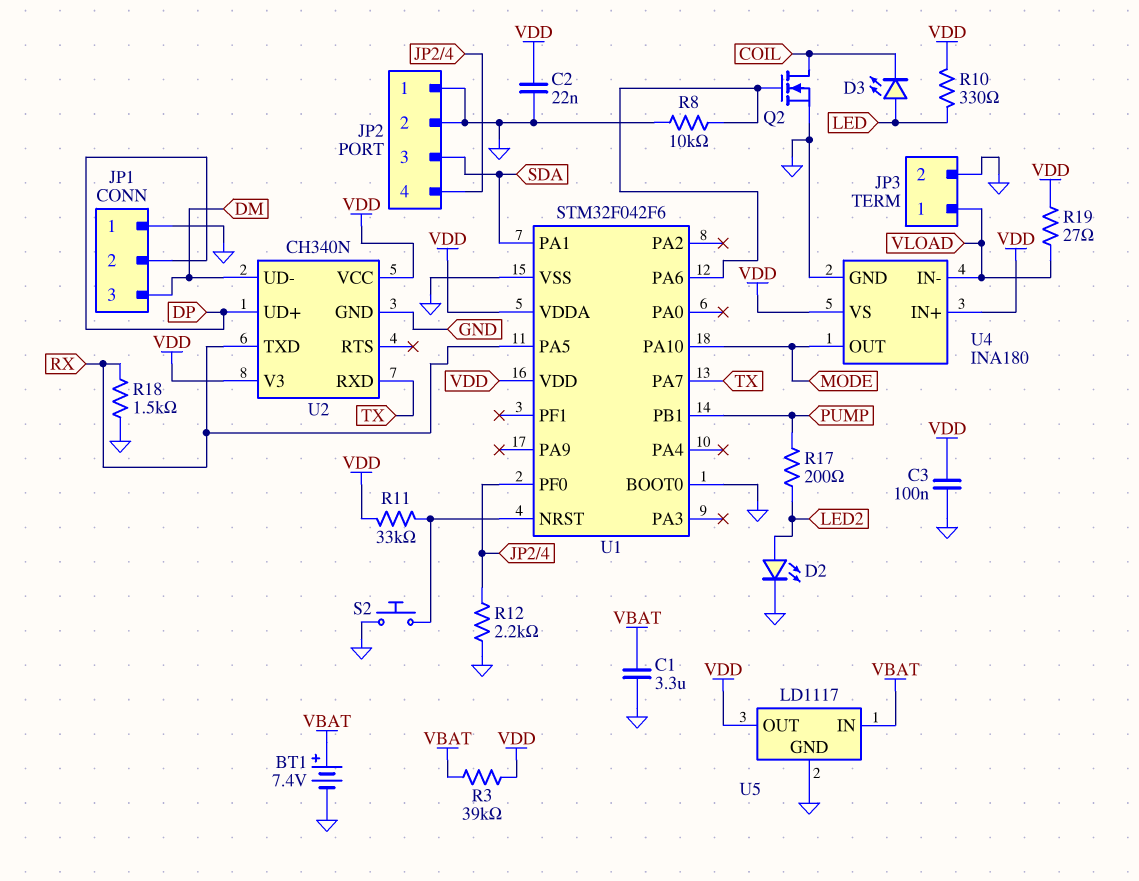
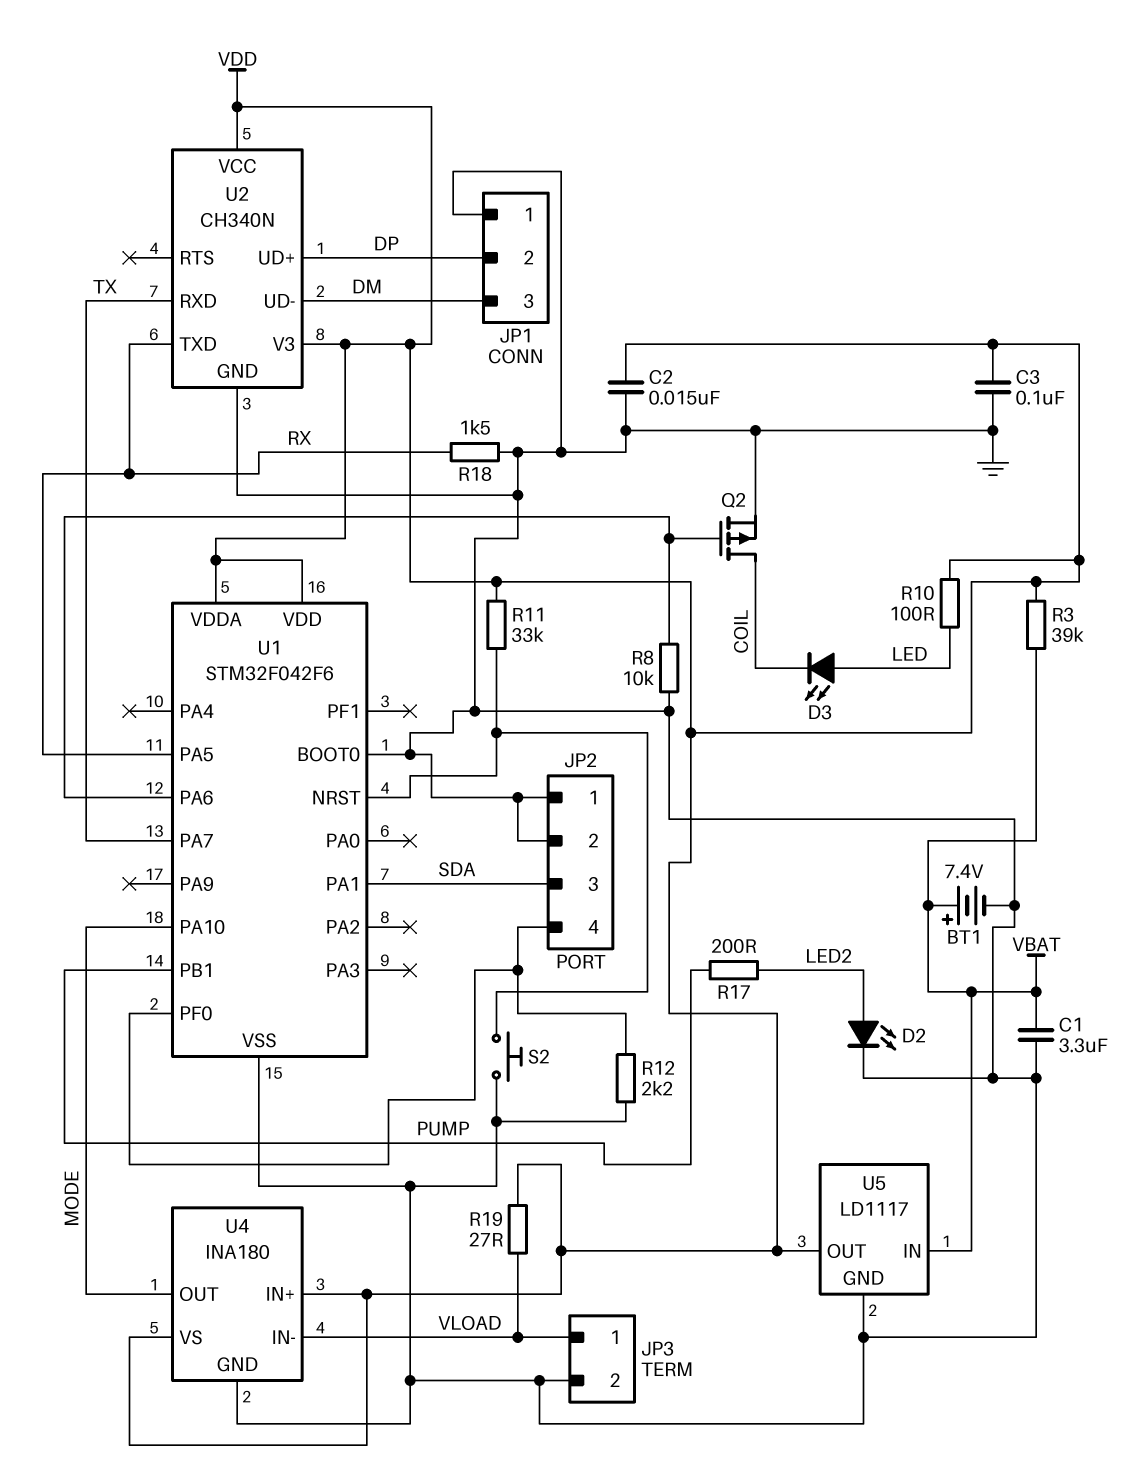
C2: 22nF (GND, VDD) -> 15nF (GND, VDD)
Q2: NMOS (G U1/PA6, D COIL, S GND) -> PMOS (G U1/PA6, D COIL, S GND)
R10: 330 (LED, VDD) -> 100 (LED, VDD)

